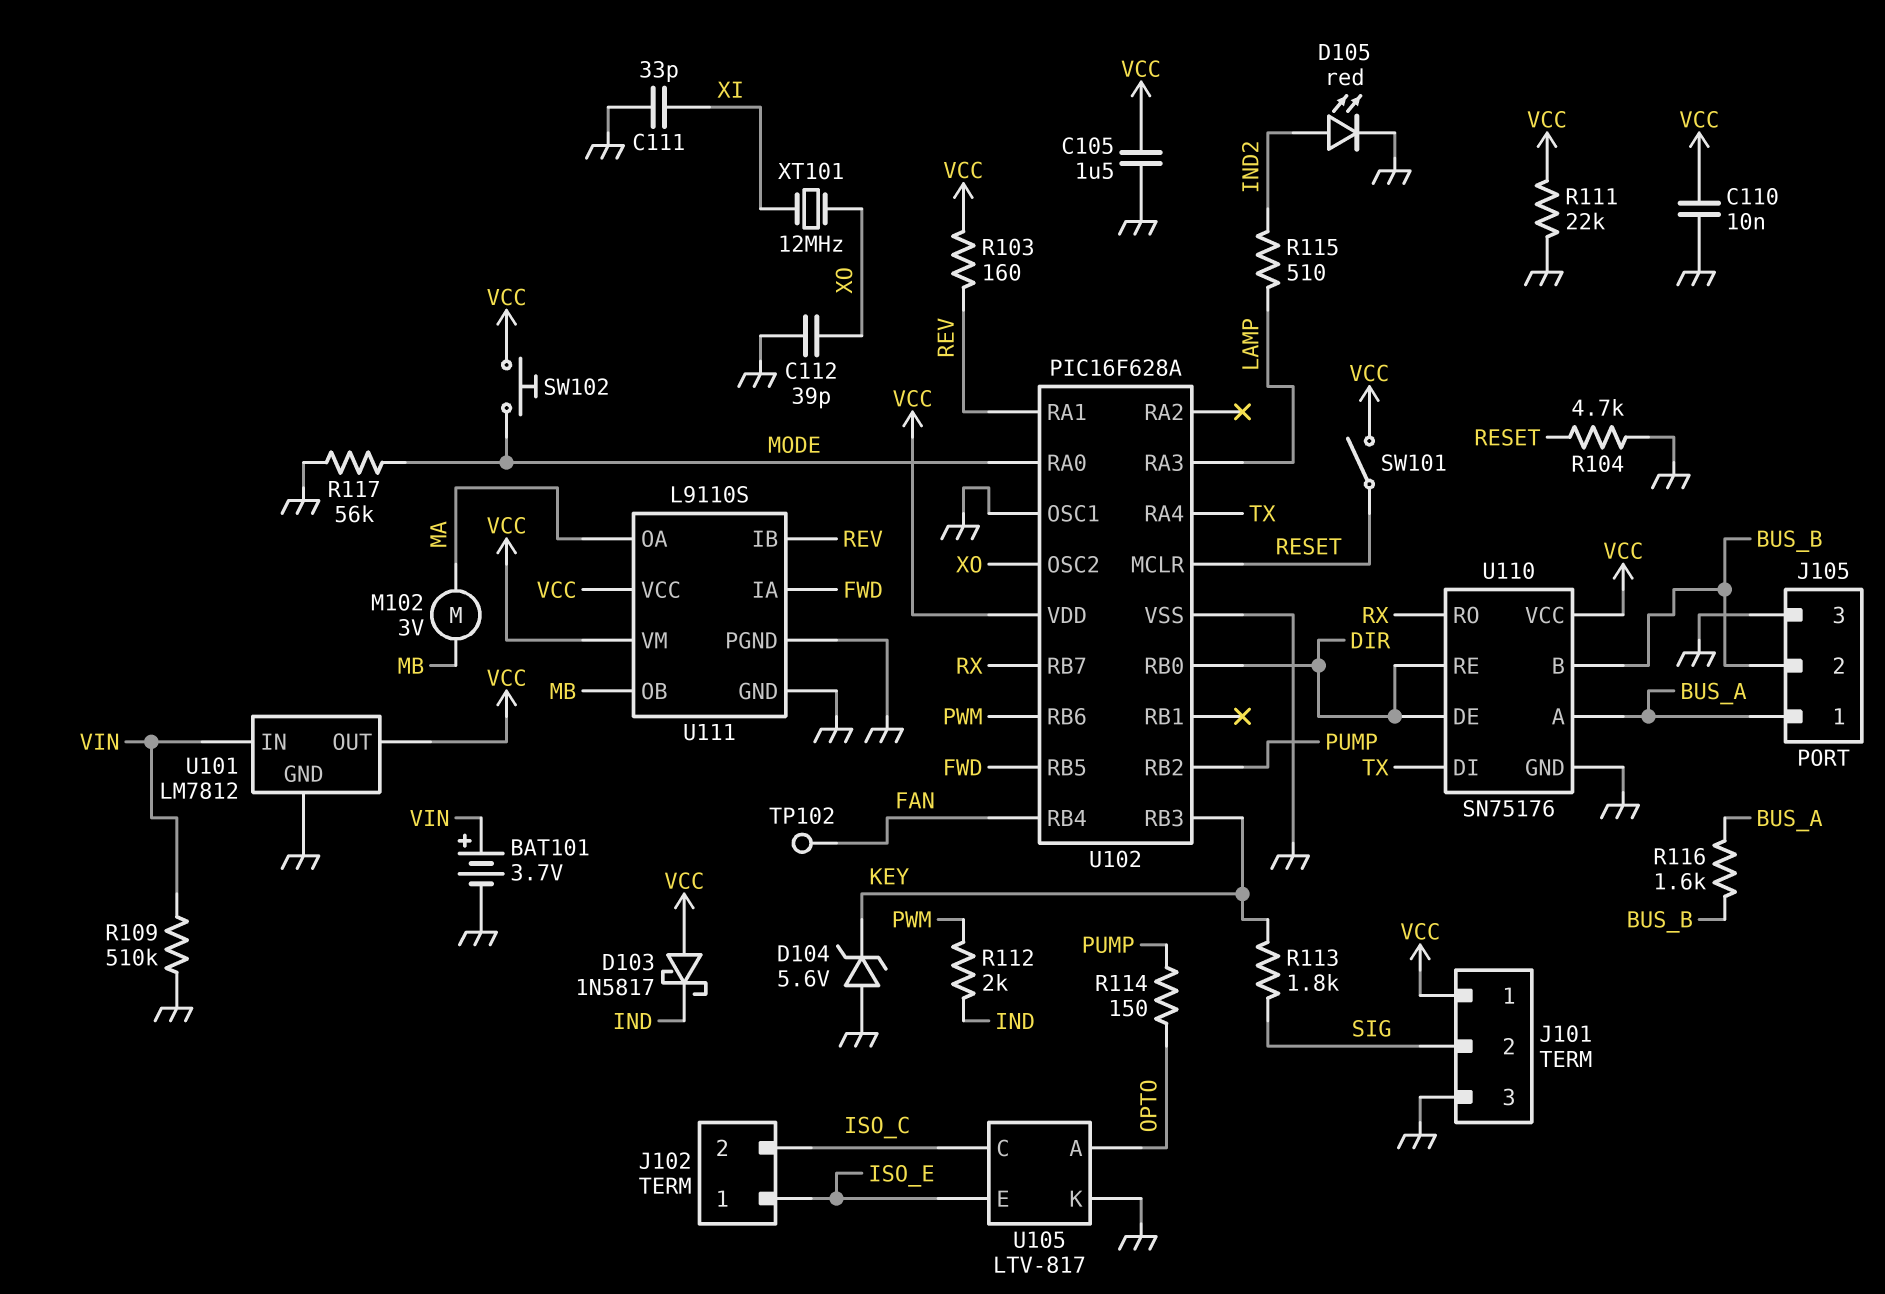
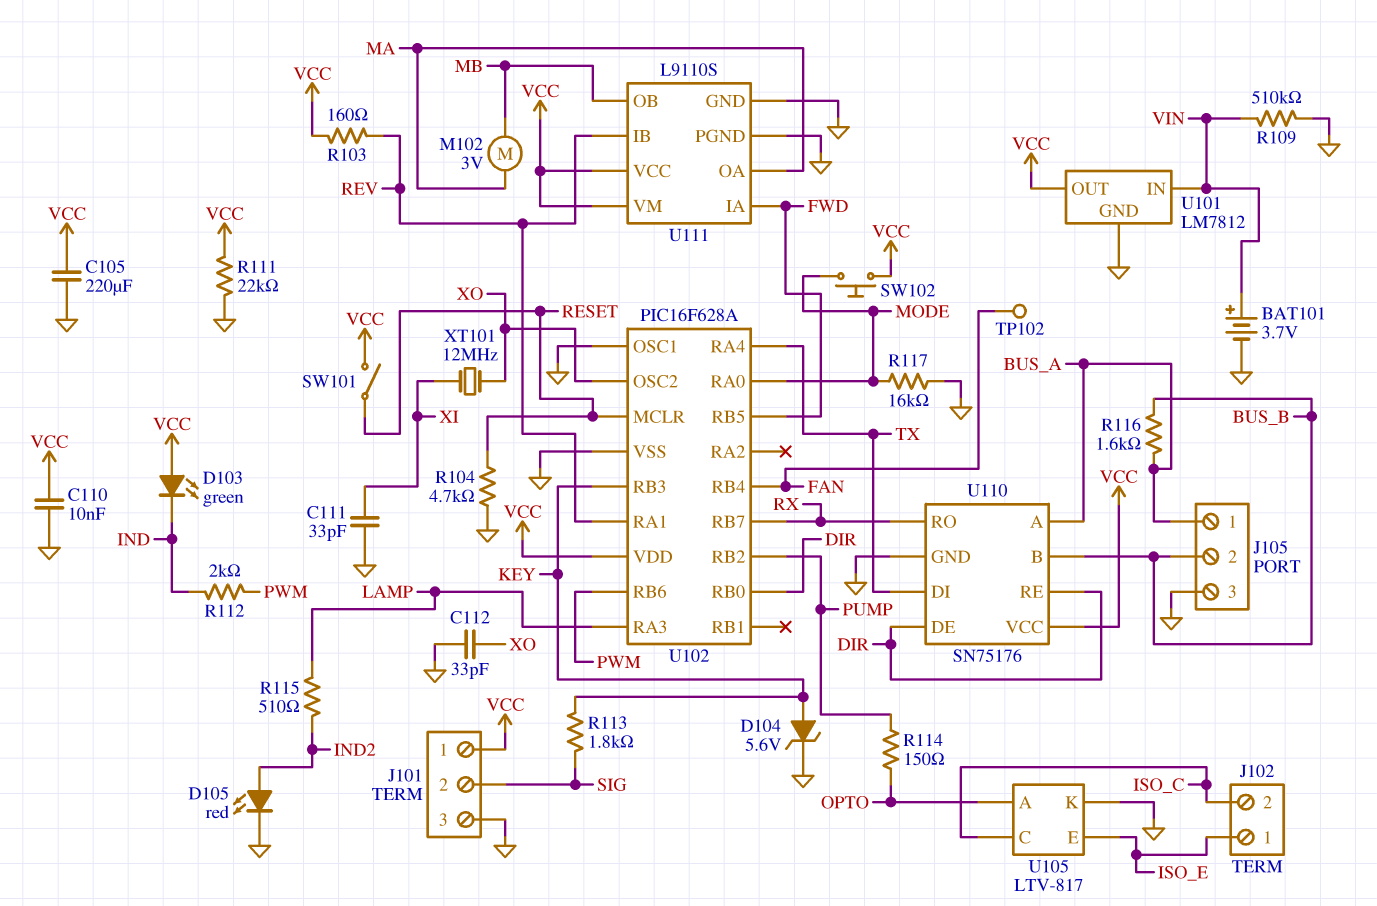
C105: 1.5uF (GND, VCC) -> 220uF (GND, VCC)
C112: 39pF (GND, XO) -> 33pF (GND, XO)
D103: schottky 1N5817 (A VCC, K IND) -> LED green (A VCC, K IND)
D104: zener 5.6V (A GND, K KEY) -> zener 5.6V (A KEY, K GND)
R117: 56k (GND, MODE) -> 16k (GND, MODE)

